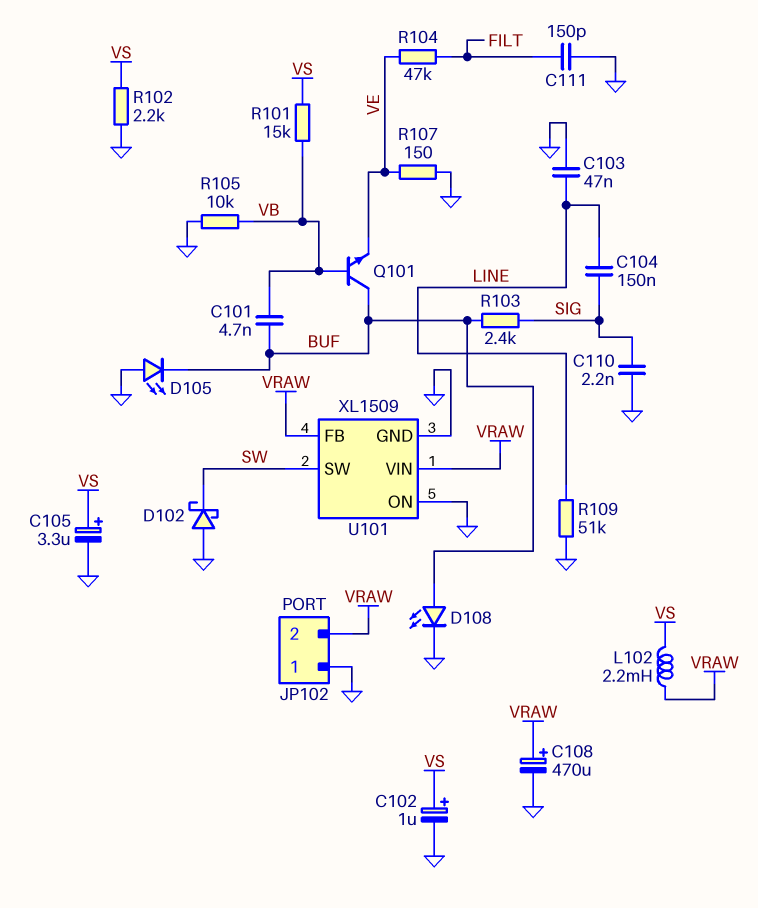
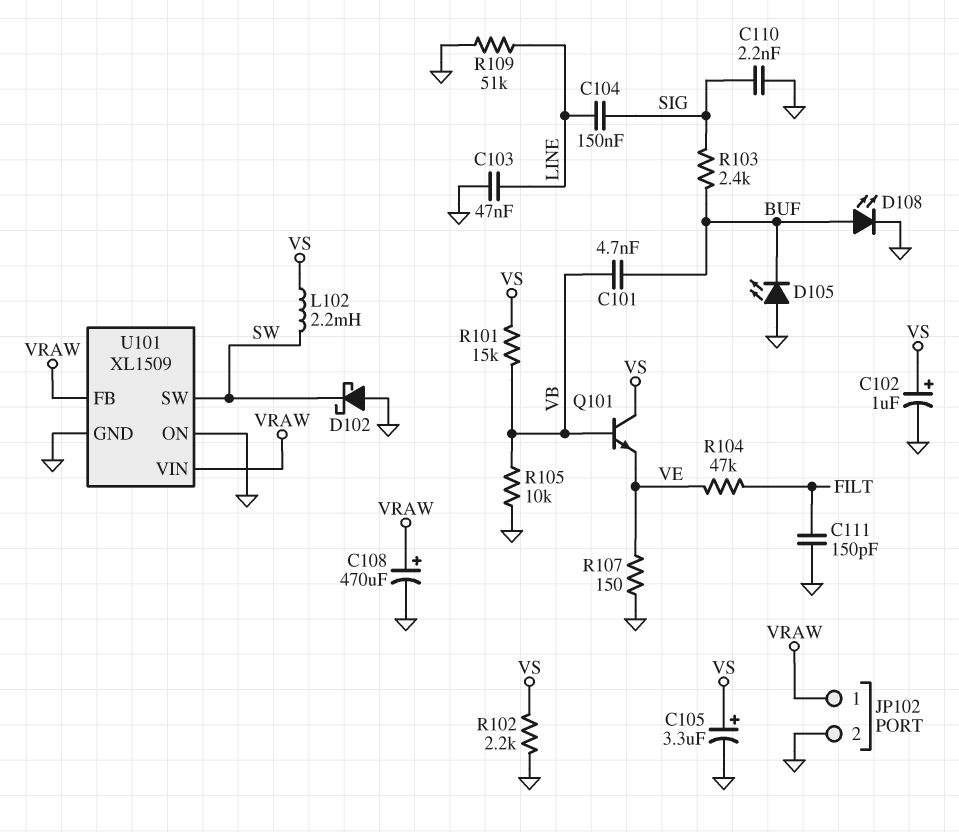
JP102 pin 1: GND -> VRAW
JP102 pin 2: VRAW -> GND
L102: 2.2mH (VRAW, VS) -> 2.2mH (SW, VS)
Q101: NPN (B VB, C BUF, E VE) -> NPN (B VB, C VS, E VE)

